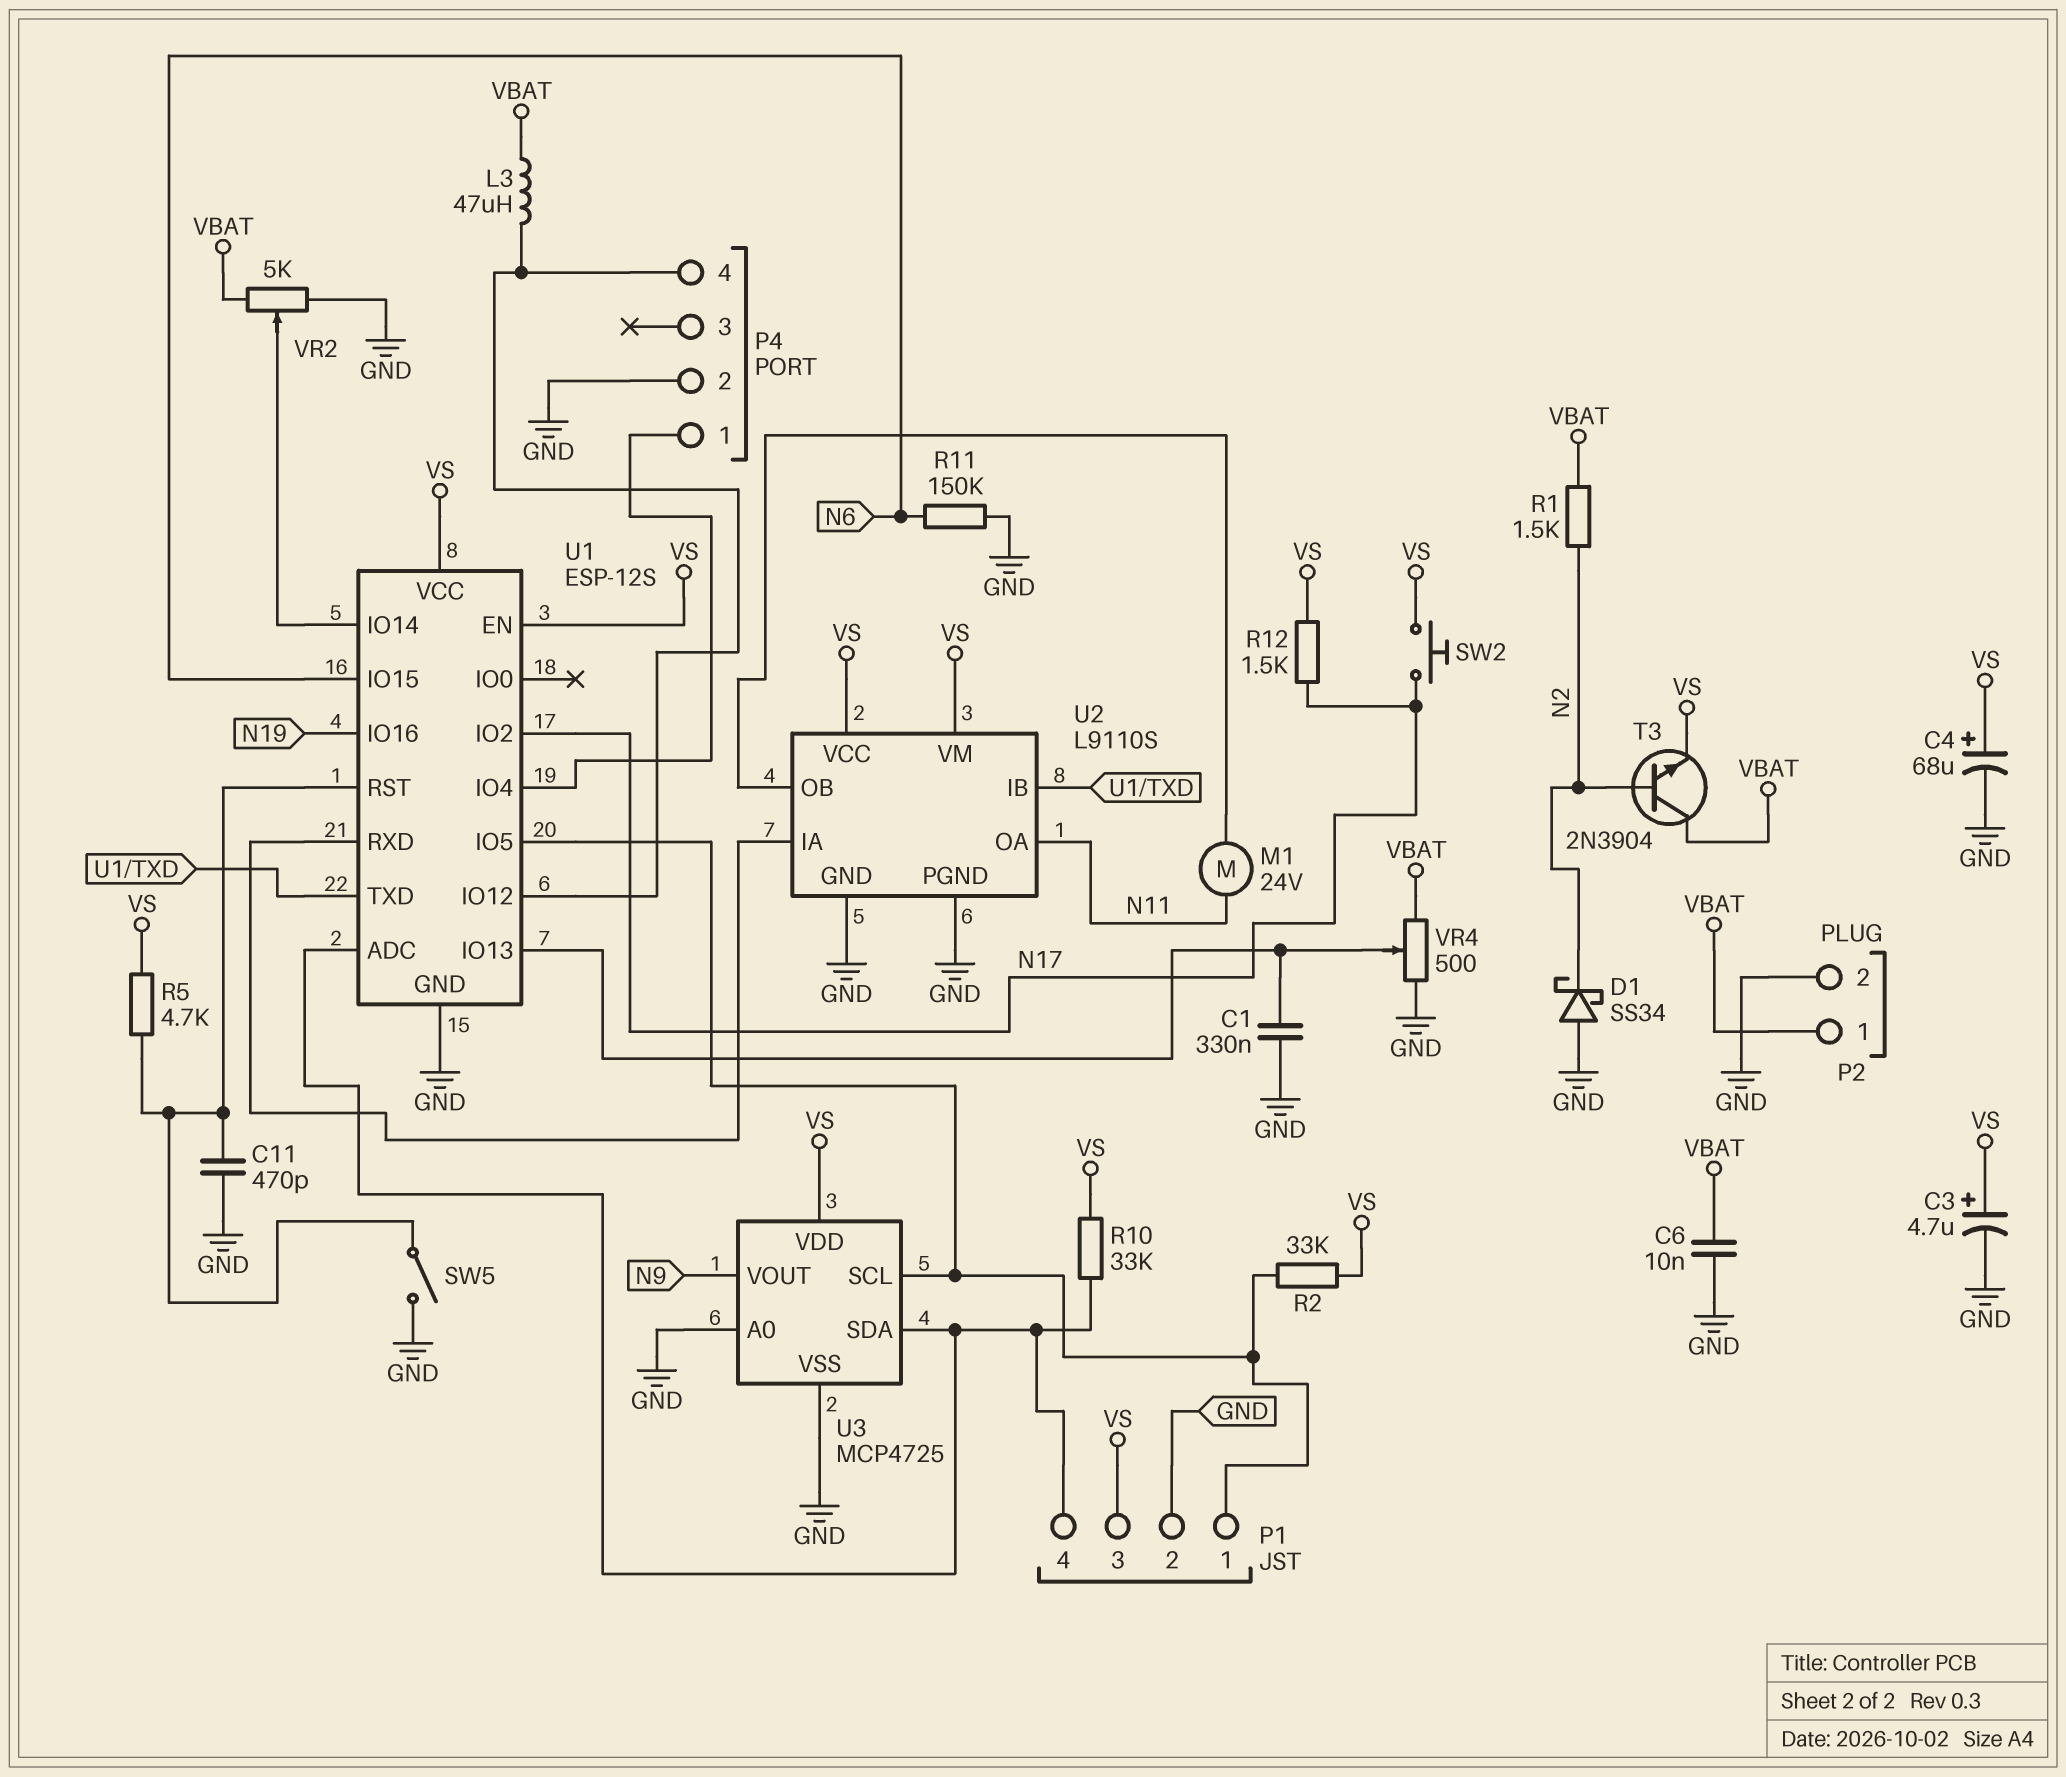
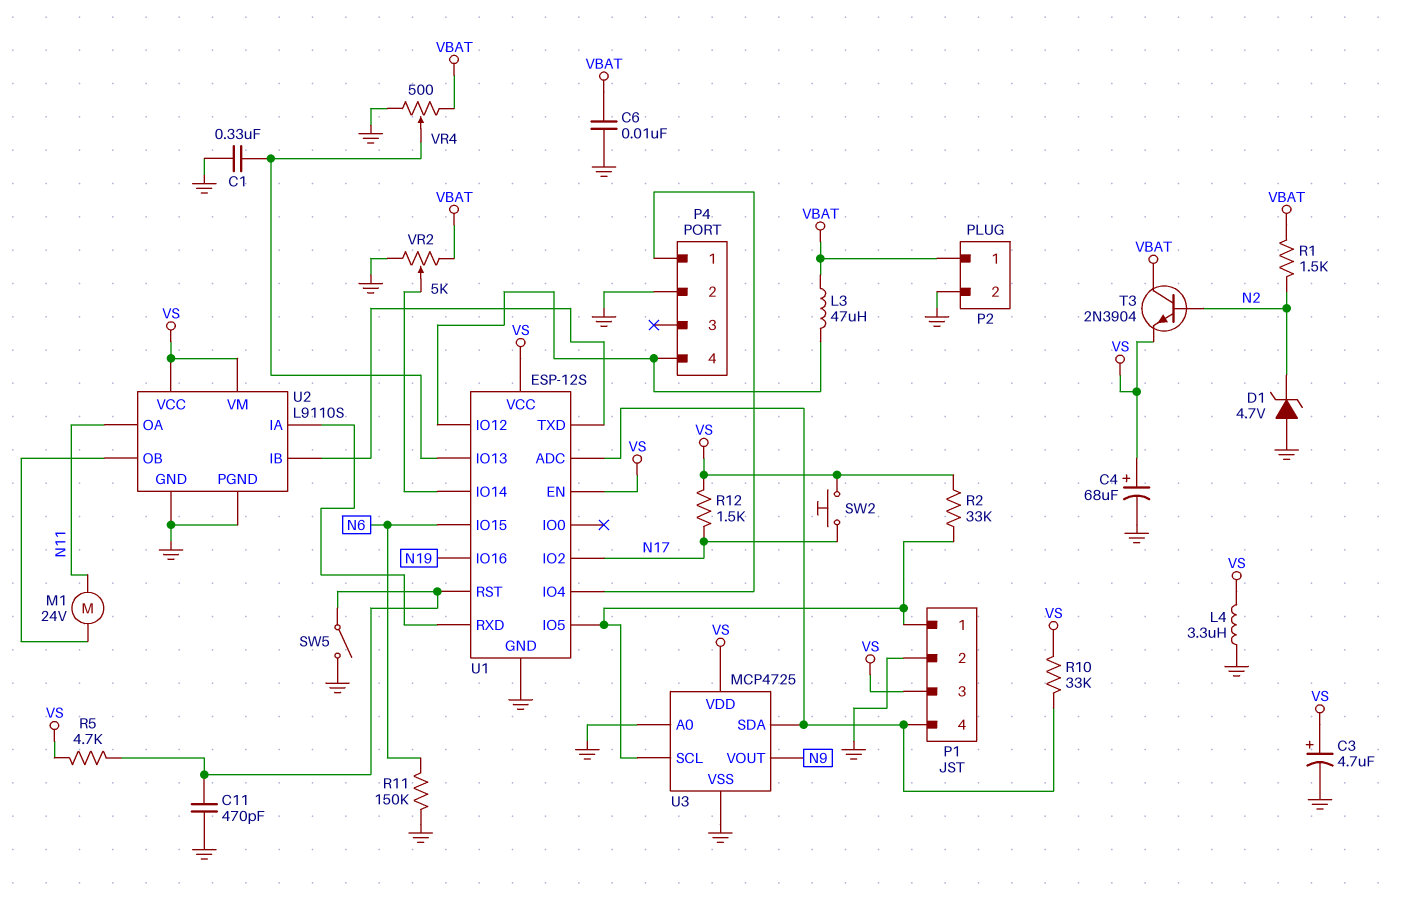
D1: schottky SS34 (A GND, K N2) -> zener 4.7V (A GND, K N2)
L4: none -> 3.3uH (GND, VS)

